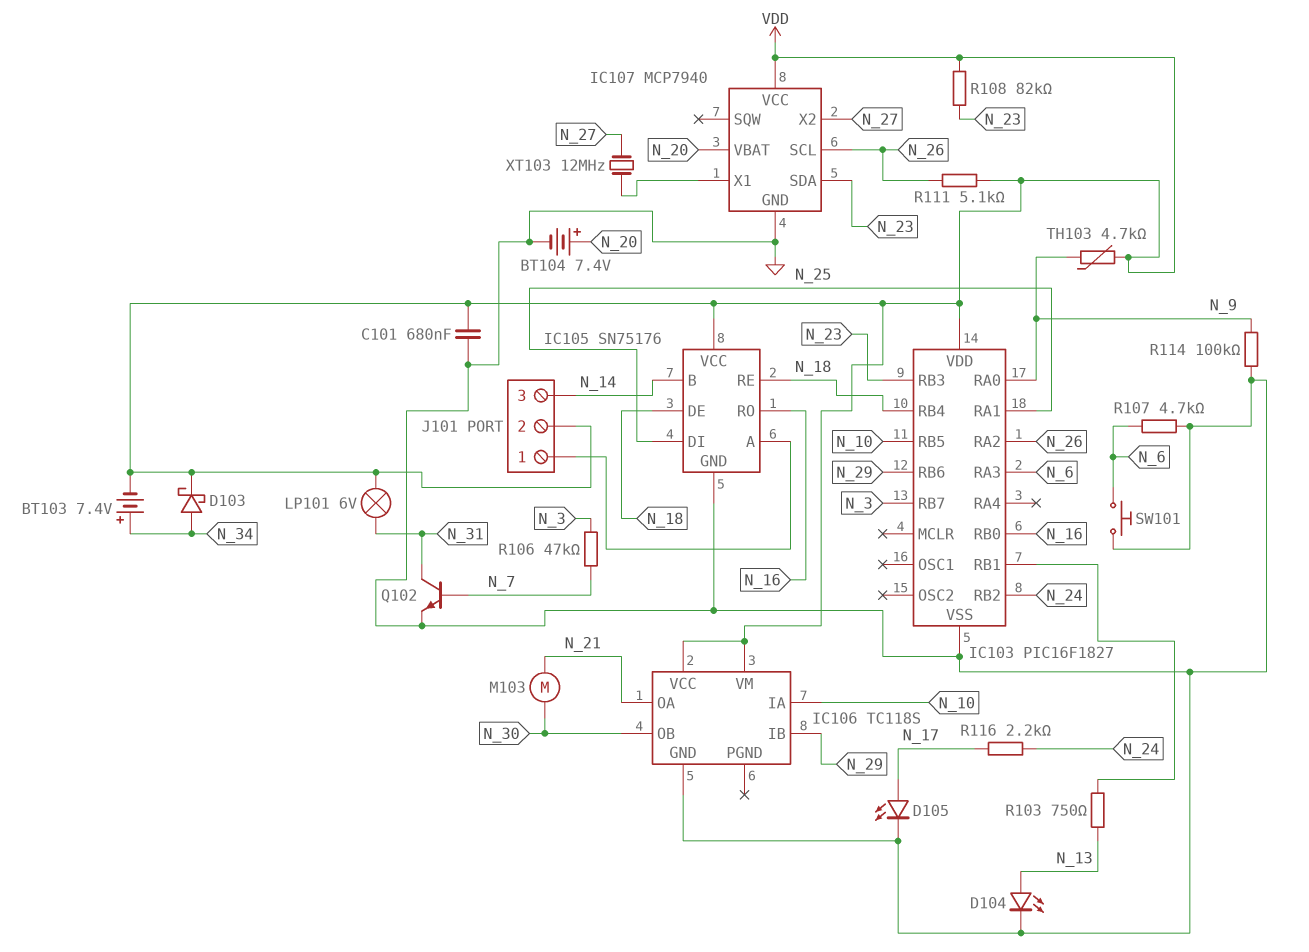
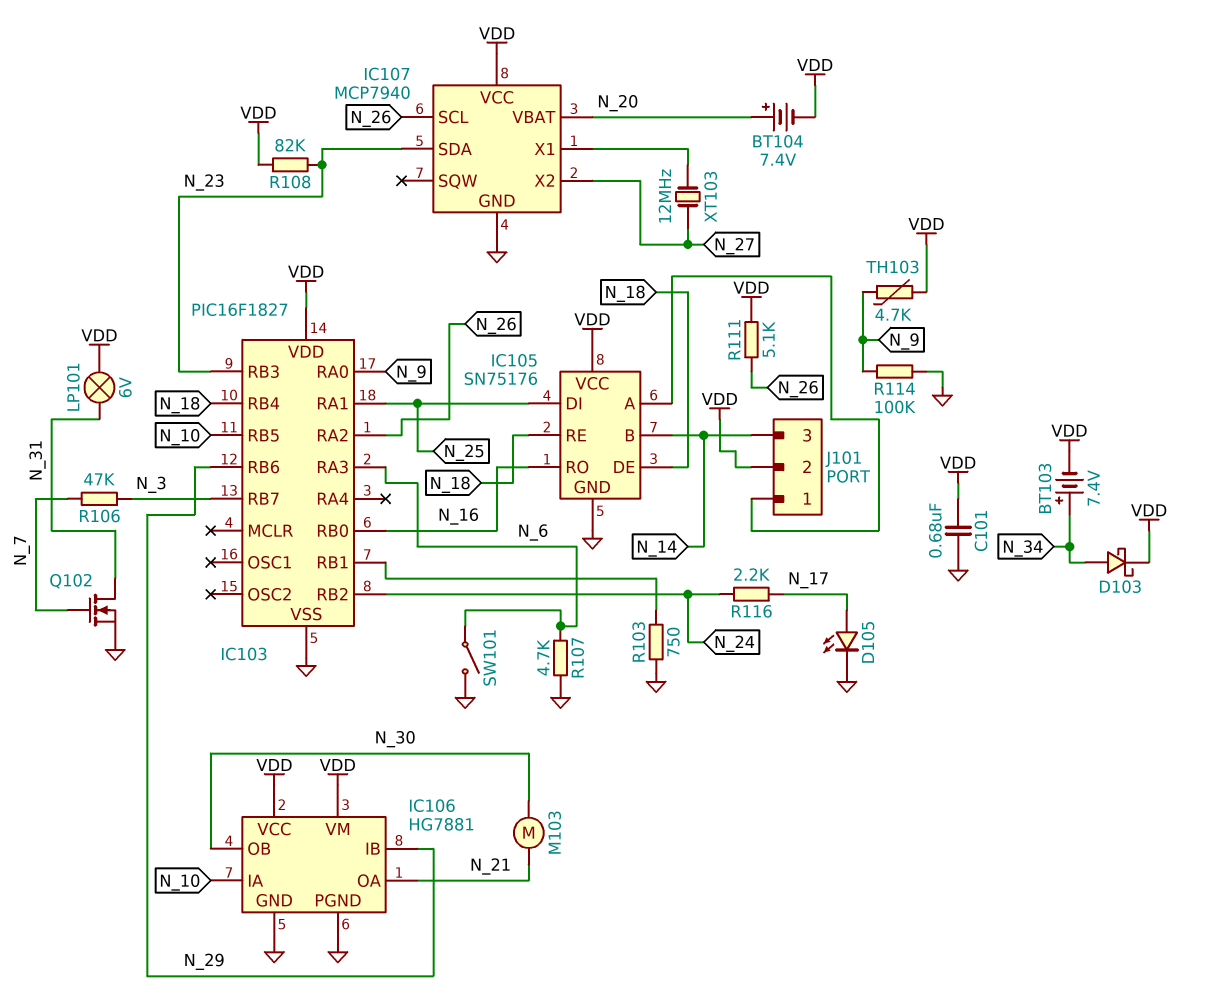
BT104: 7.4V (plus N_20, minus GND) -> 7.4V (plus N_20, minus VDD)
D104: LED (A N_13, K GND) -> none
IC106: TC118S -> HG7881
IC106 pin PGND: none -> GND
Q102: NPN (B N_7, C N_31, E GND) -> NMOS (G N_7, D N_31, S GND)
R103: 750 (IC103/RB1, N_13) -> 750 (GND, IC103/RB1)
SW101: button (GND, N_6) -> switch (GND, N_6)

